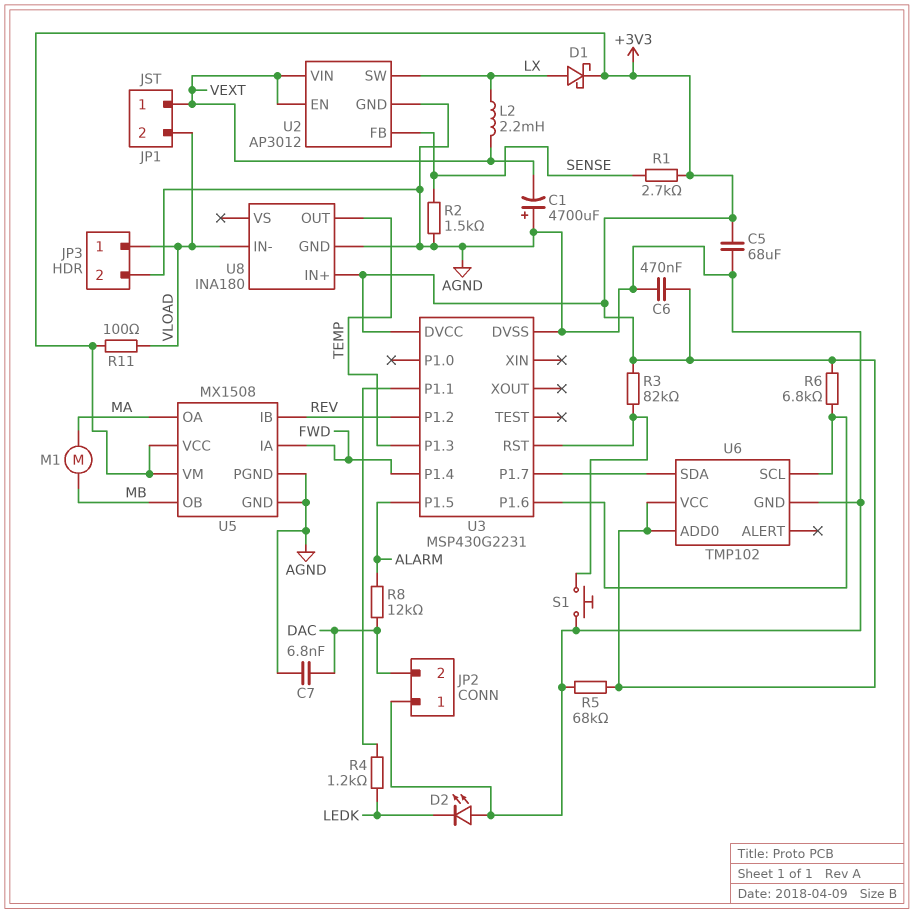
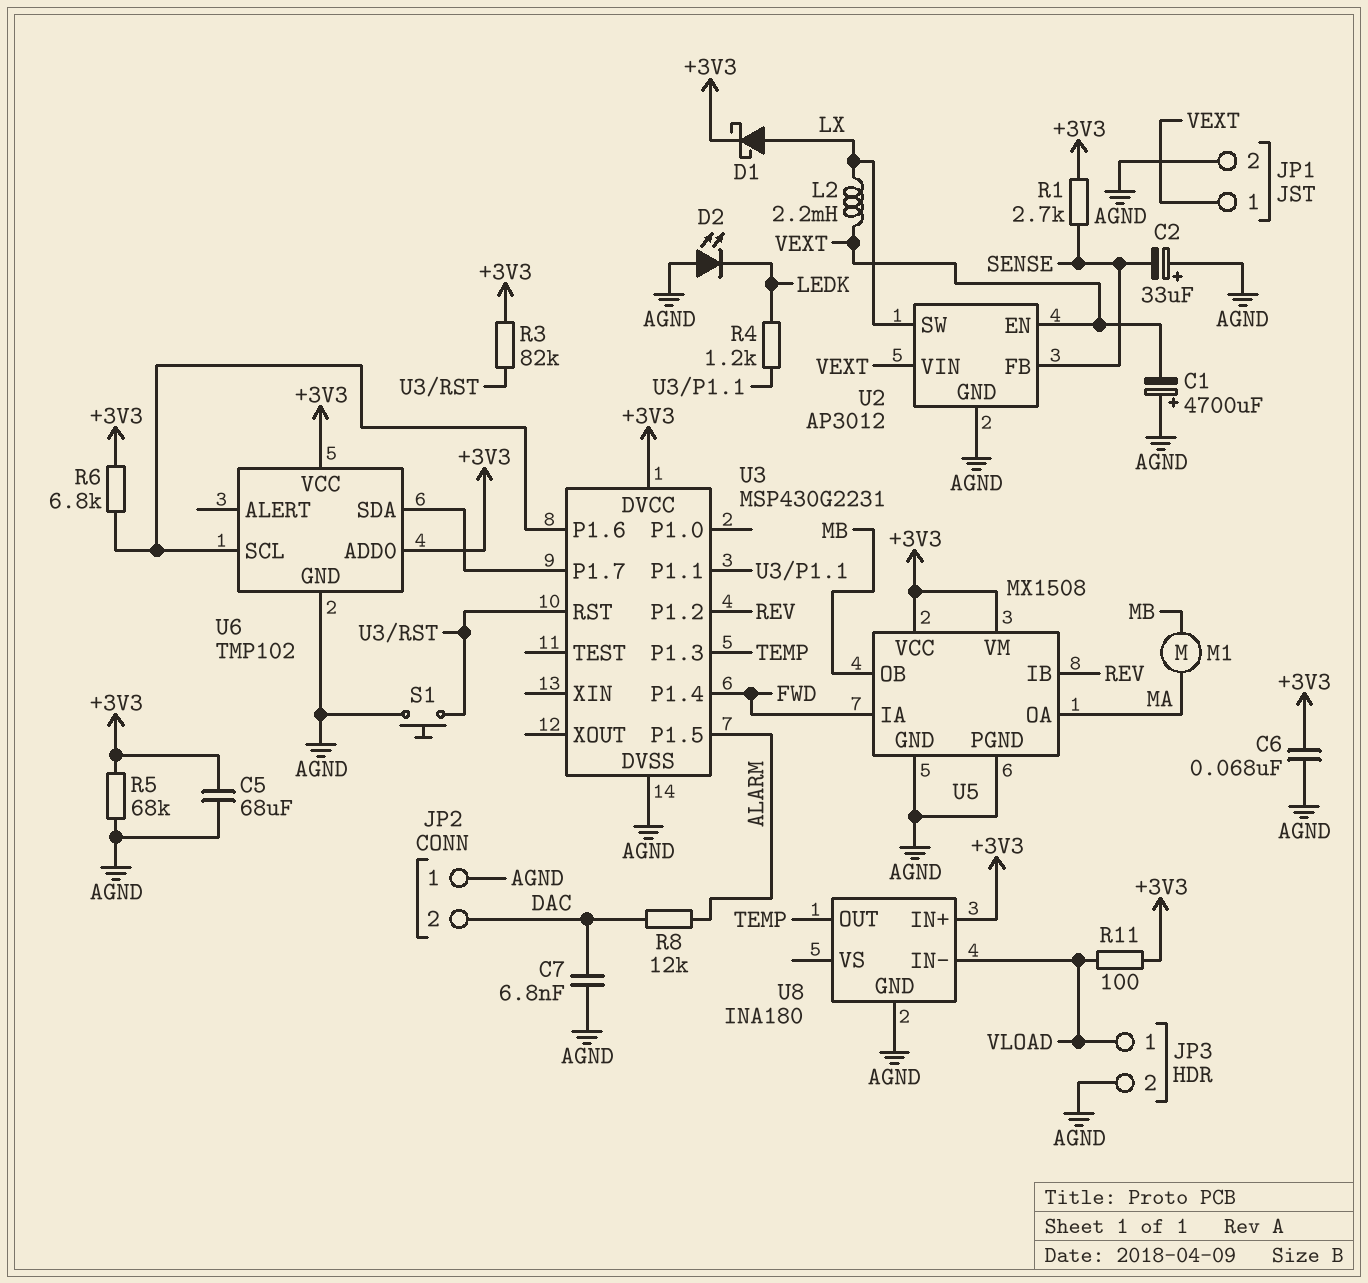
C2: none -> 33uF (plus AGND, minus SENSE)
C6: 470nF (+3V3, AGND) -> 68nF (+3V3, AGND)
JP1 pin 2: VLOAD -> AGND
R2: 1.5k (AGND, SENSE) -> none

